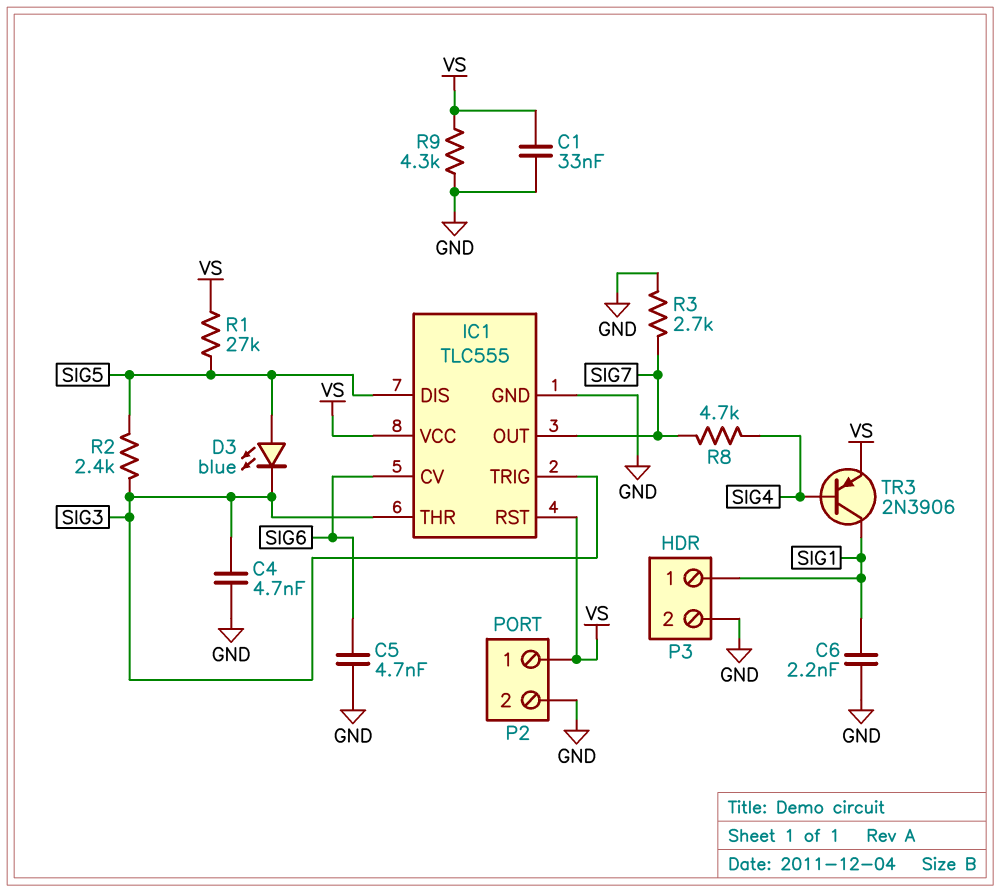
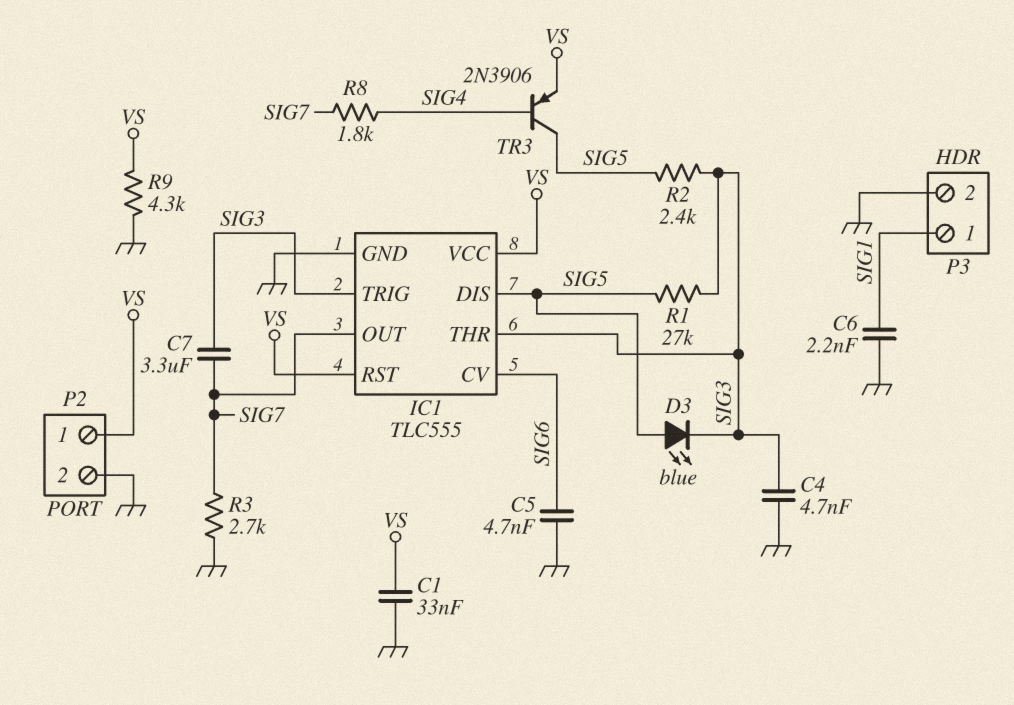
C7: none -> 3.3uF (SIG3, SIG7)
R1: 27k (SIG5, VS) -> 27k (SIG3, SIG5)
R8: 4.7k (SIG4, SIG7) -> 1.8k (SIG4, SIG7)
TR3: PNP 2N3906 (B SIG4, C SIG1, E VS) -> PNP 2N3906 (B SIG4, C SIG5, E VS)

